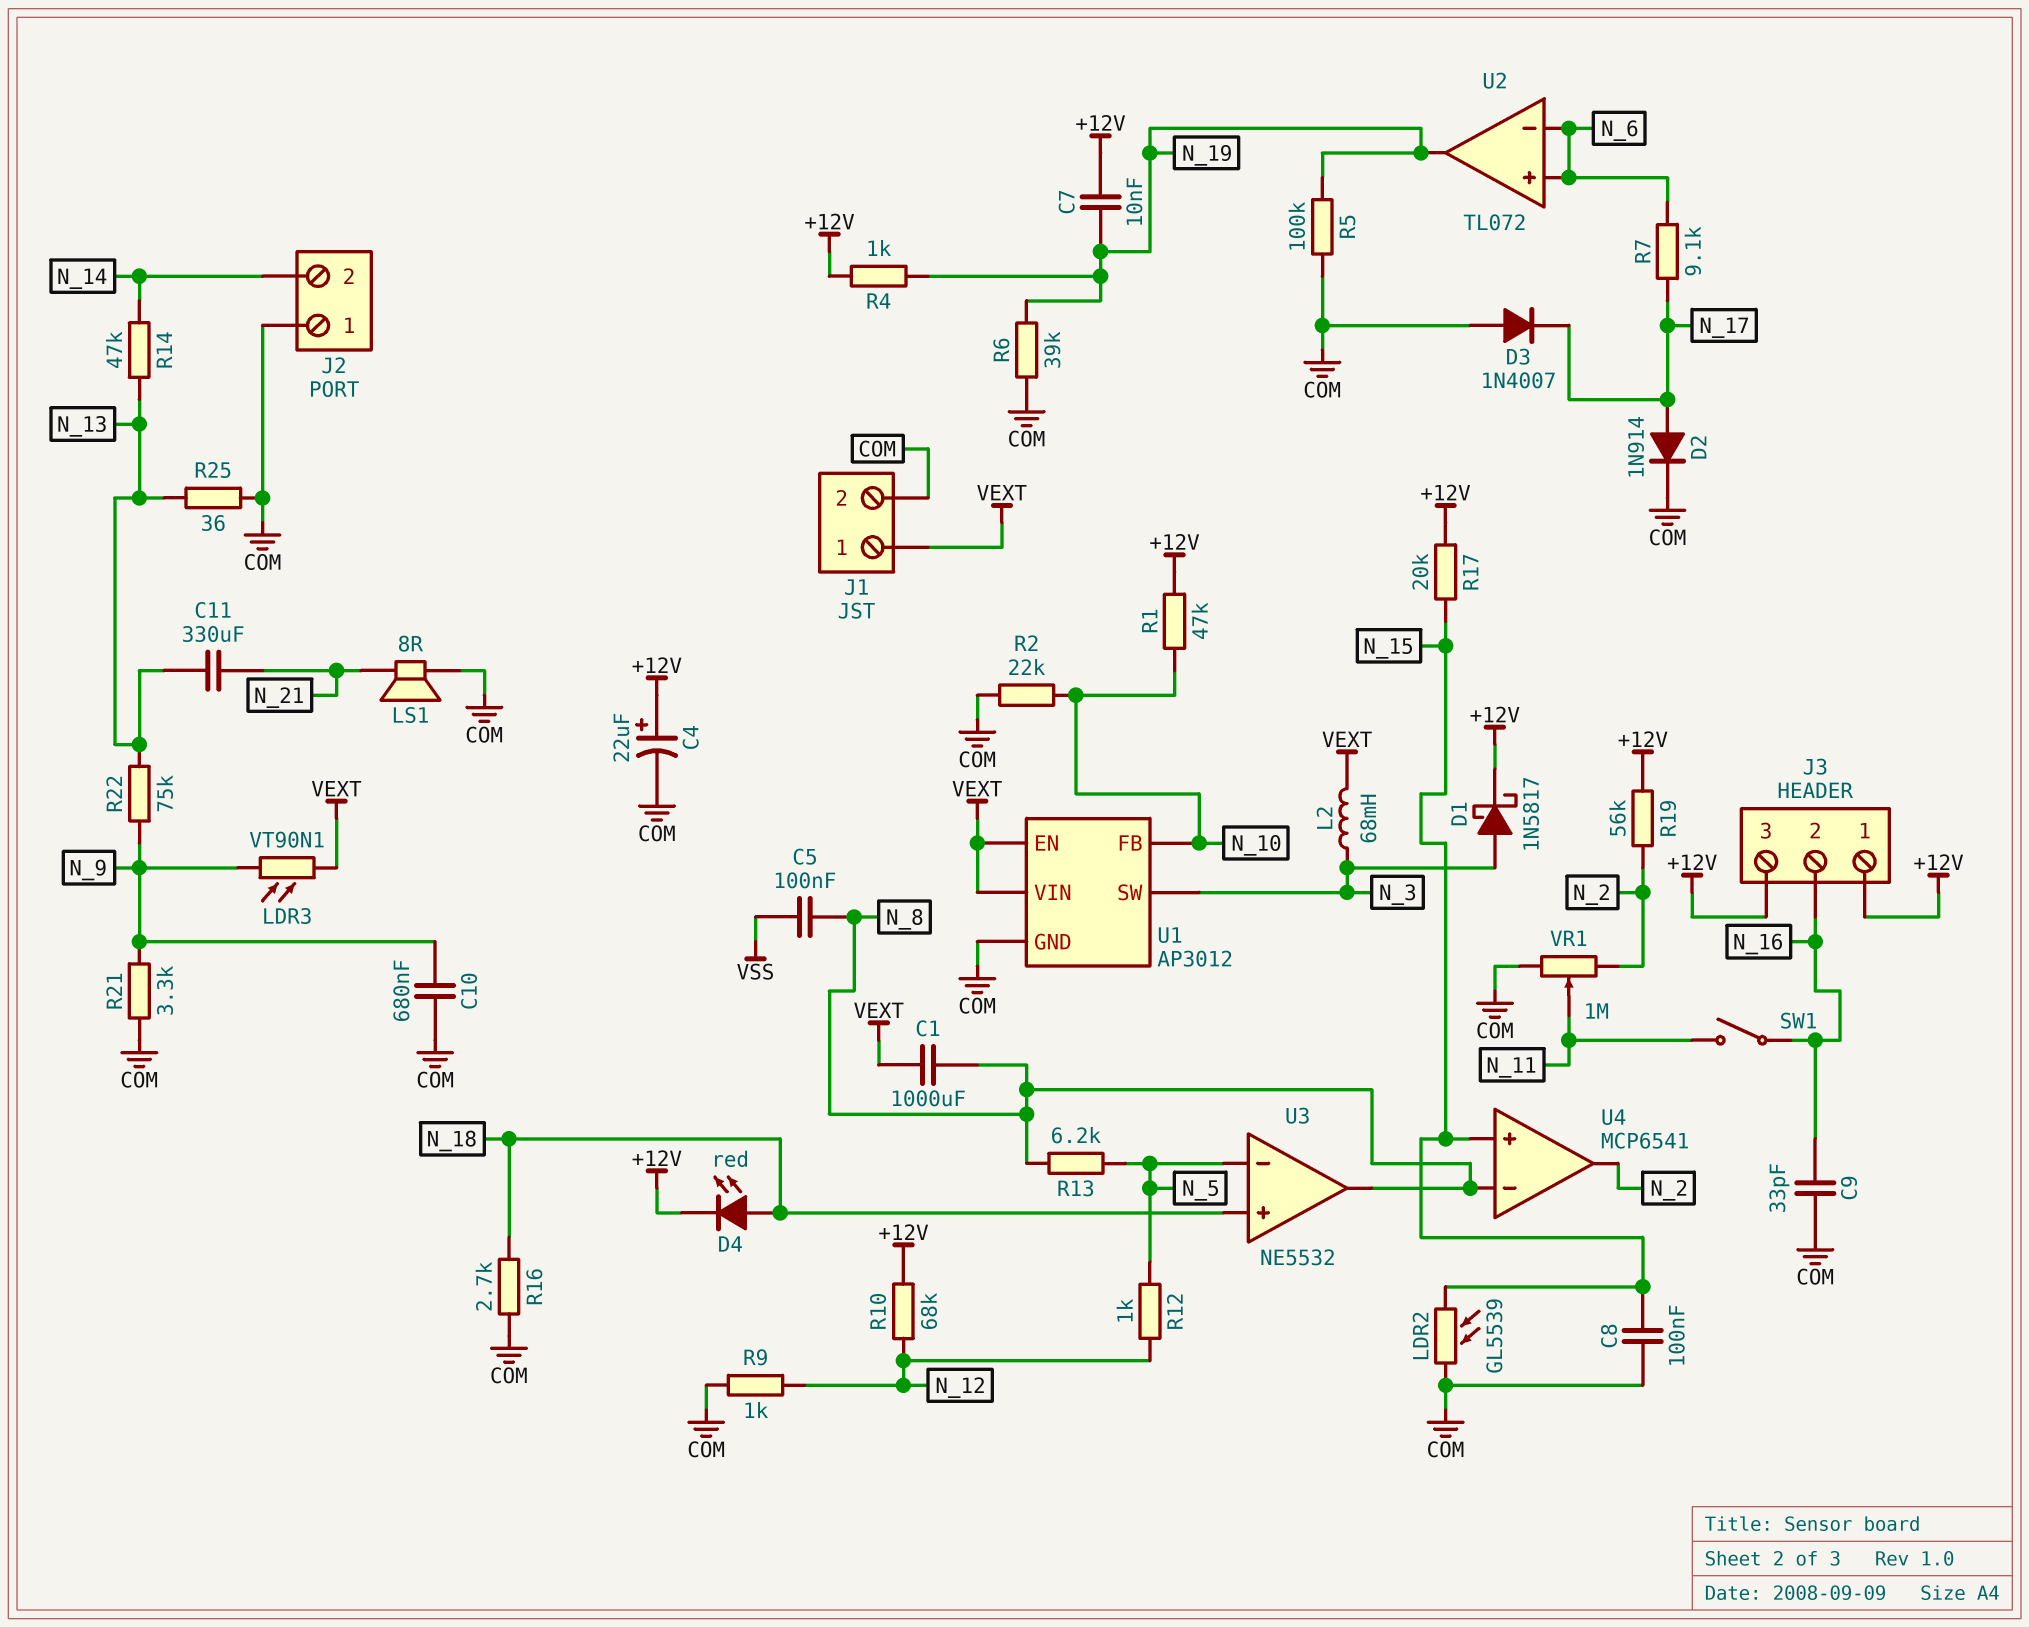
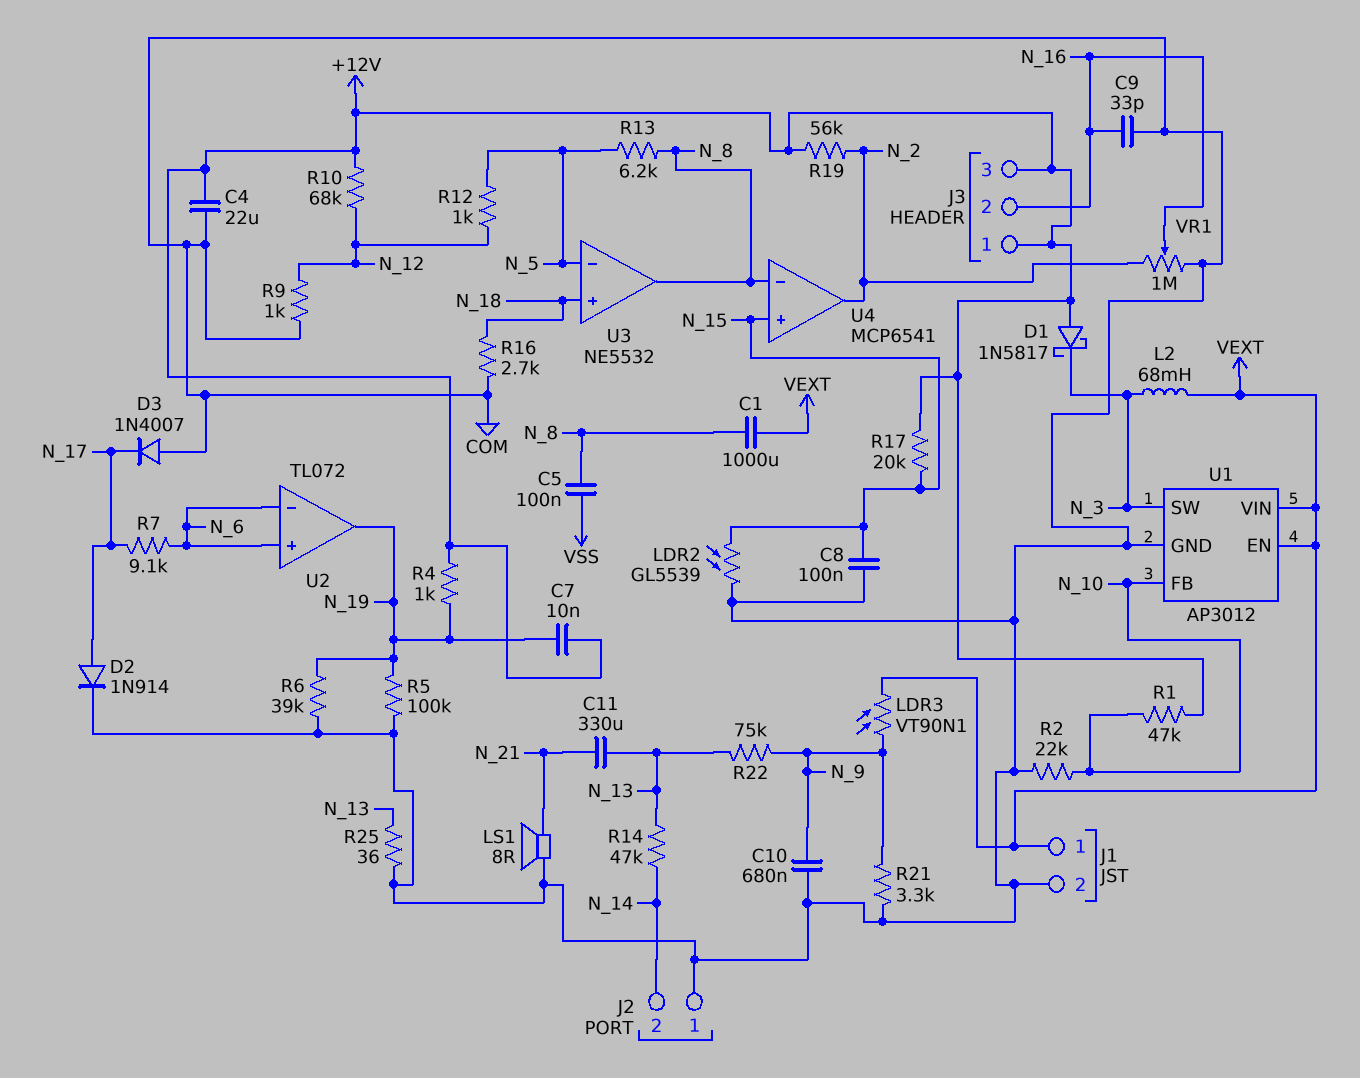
C4: 22uF (plus +12V, minus COM) -> 22uF (+12V, COM)
D1: schottky 1N5817 (A N_3, K +12V) -> schottky 1N5817 (A +12V, K N_3)
D4: LED red (A N_18, K +12V) -> none
SW1: switch (N_11, N_16) -> none
VR1: 1M (COM, N_2, wiper N_11) -> 1M (COM, N_2, wiper N_16)

